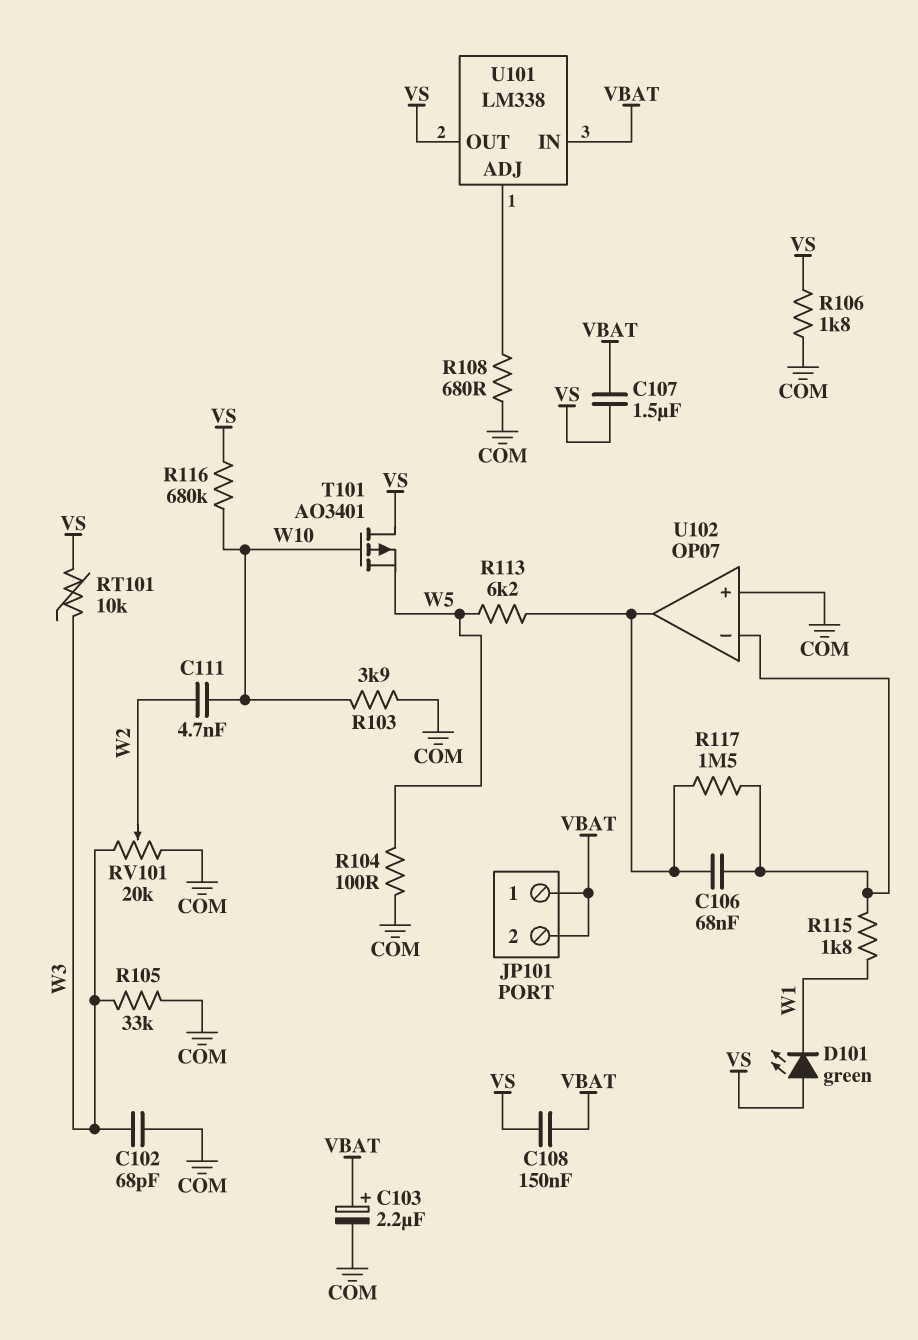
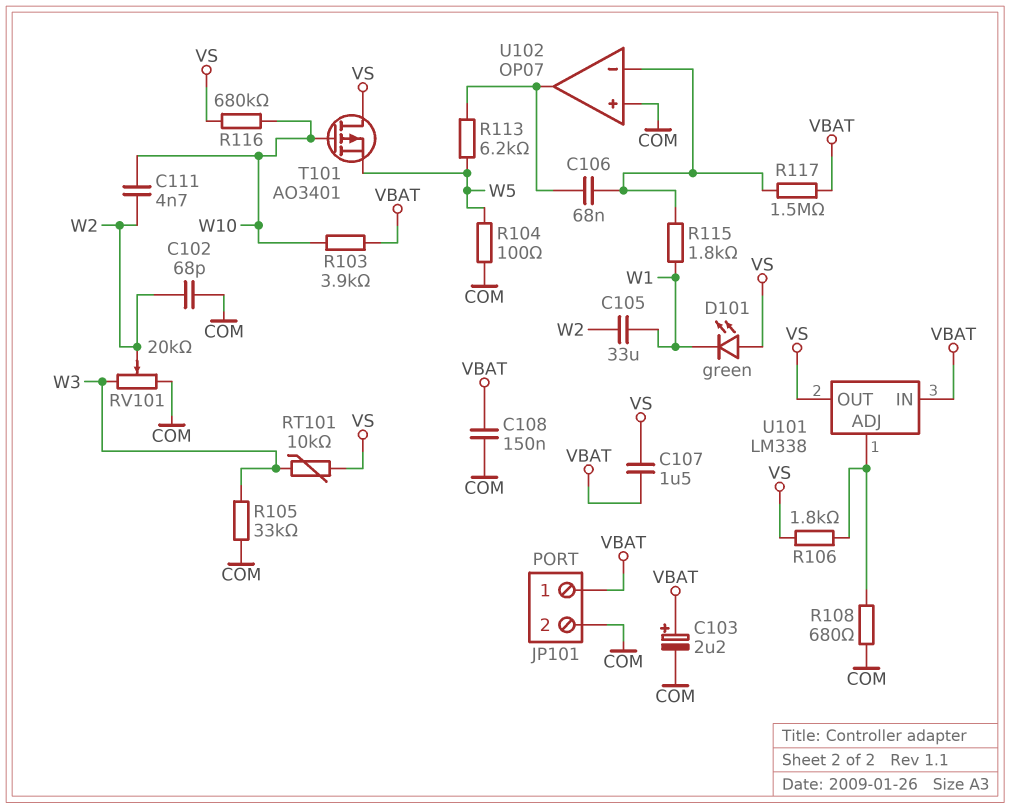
C102: 68pF (COM, W3) -> 68pF (COM, W2)
C105: none -> 33uF (W1, W2)
C108: 150nF (VBAT, VS) -> 150nF (COM, VBAT)
JP101 pin 2: VBAT -> COM
R103: 3.9k (COM, W10) -> 3.9k (VBAT, W10)
R106: 1.8k (COM, VS) -> 1.8k (U101/ADJ, VS)
R117: 1.5M (U102/in-, U102/out) -> 1.5M (U102/in-, VBAT)

